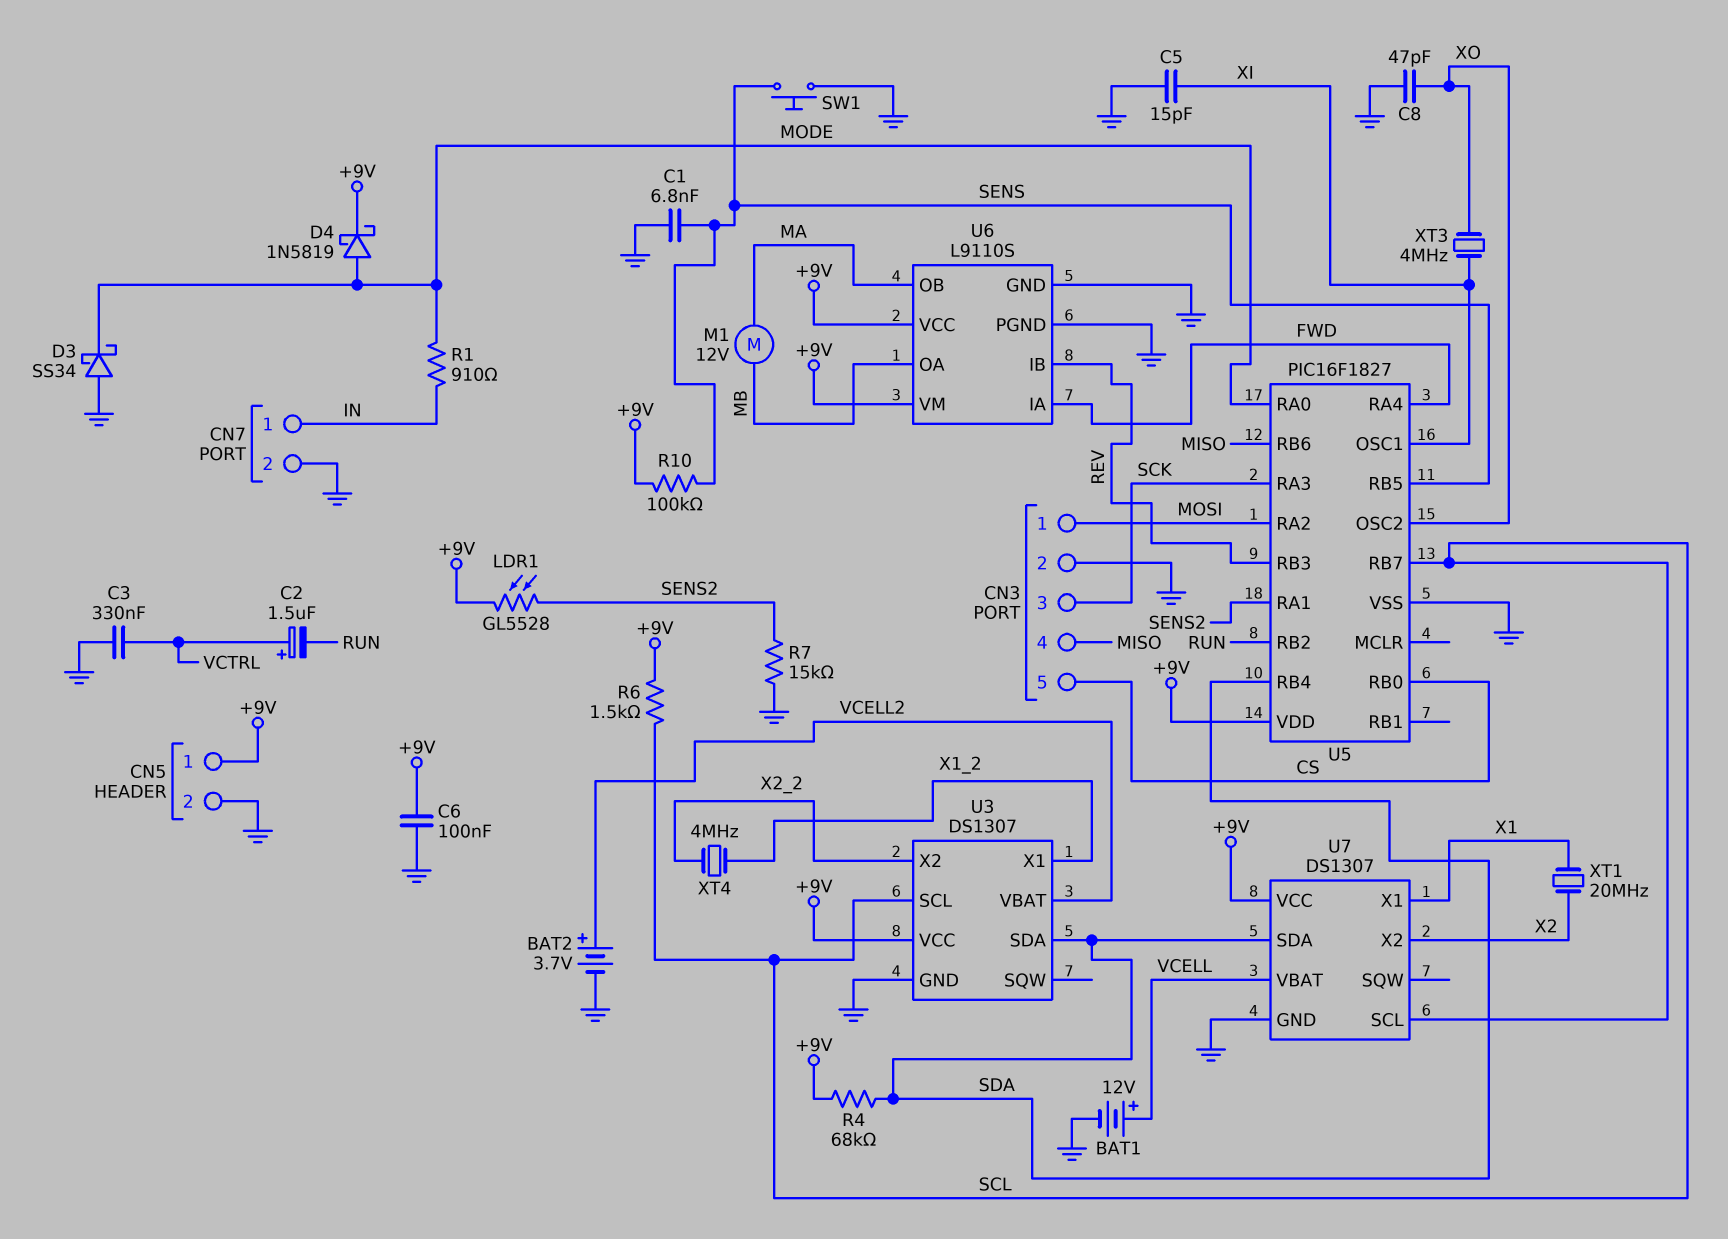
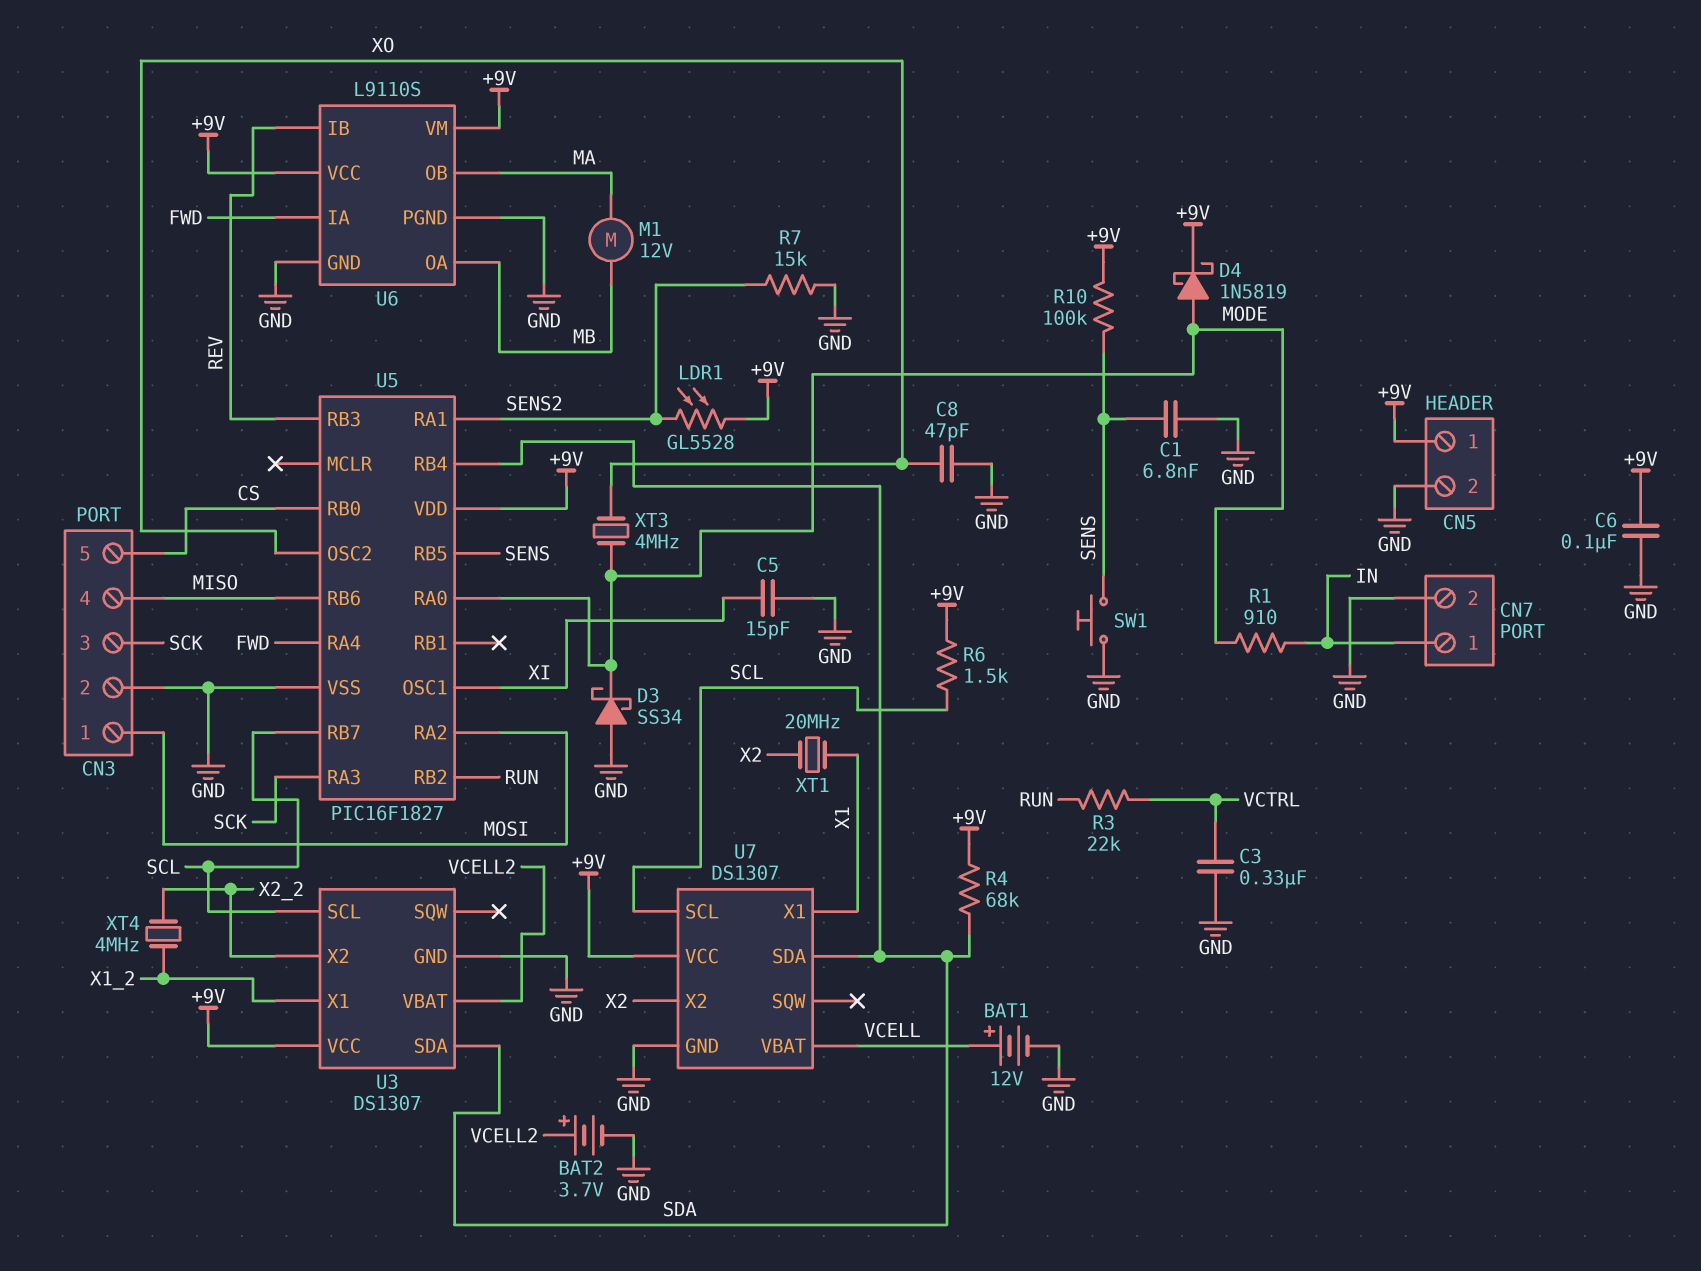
C2: 1.5uF (plus VCTRL, minus RUN) -> none
R3: none -> 22k (RUN, VCTRL)
XT3: 4MHz (XI, XO) -> 4MHz (MODE, XO)

